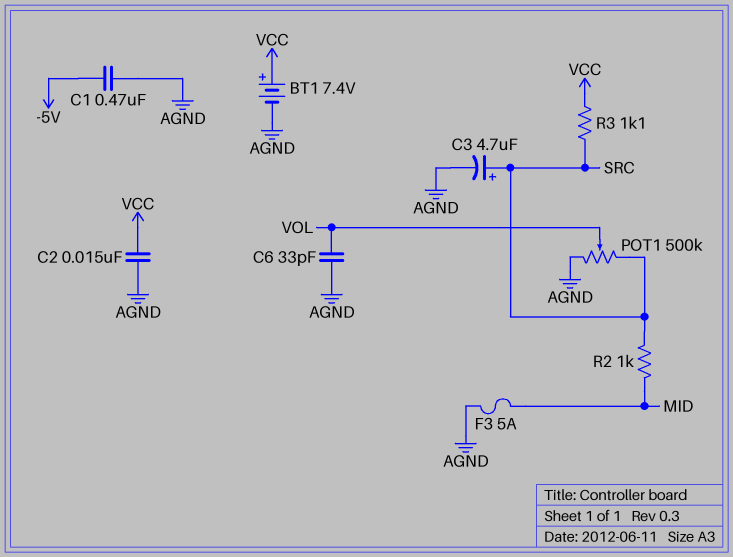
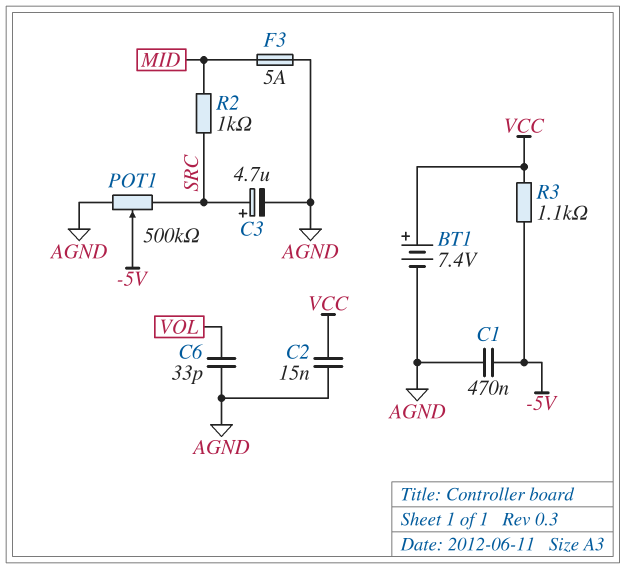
POT1: 500k (AGND, SRC, wiper VOL) -> 500k (AGND, SRC, wiper -5V)
R3: 1.1k (SRC, VCC) -> 1.1k (-5V, VCC)

